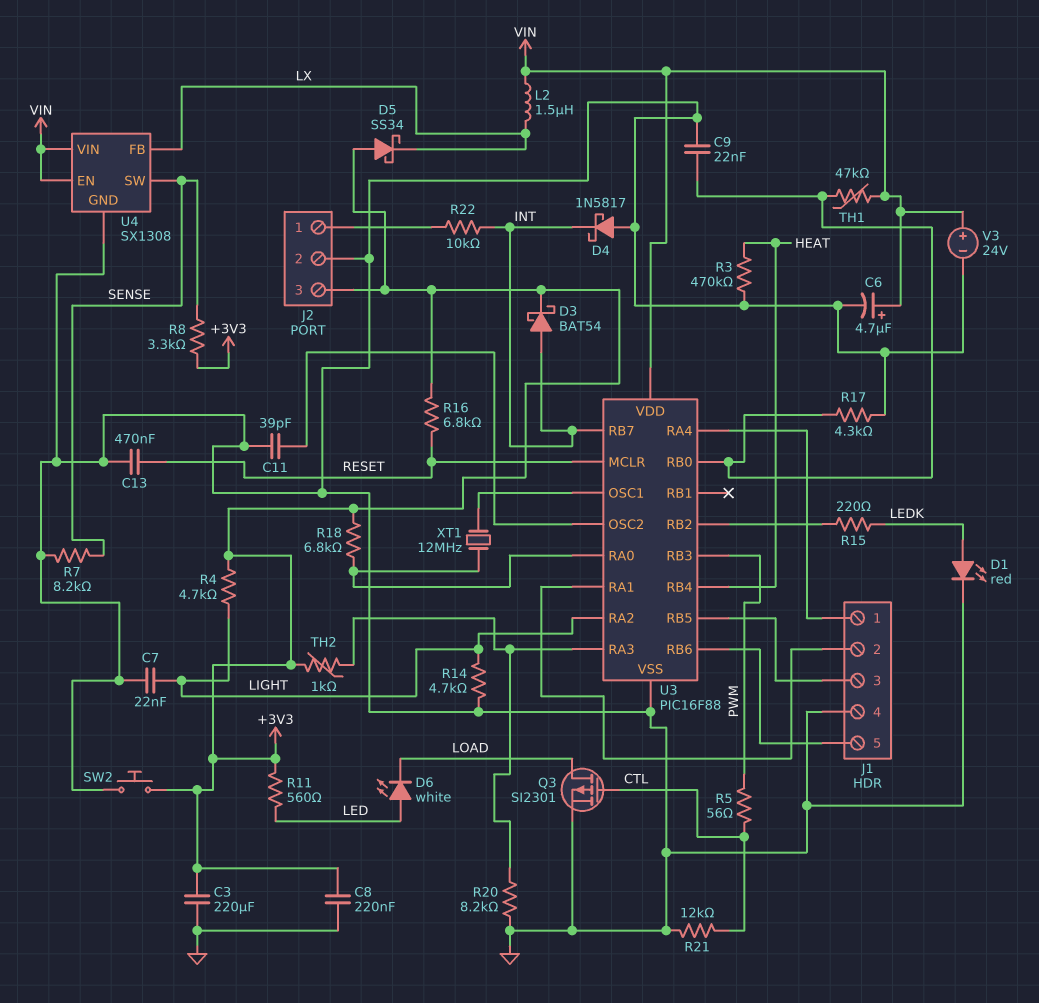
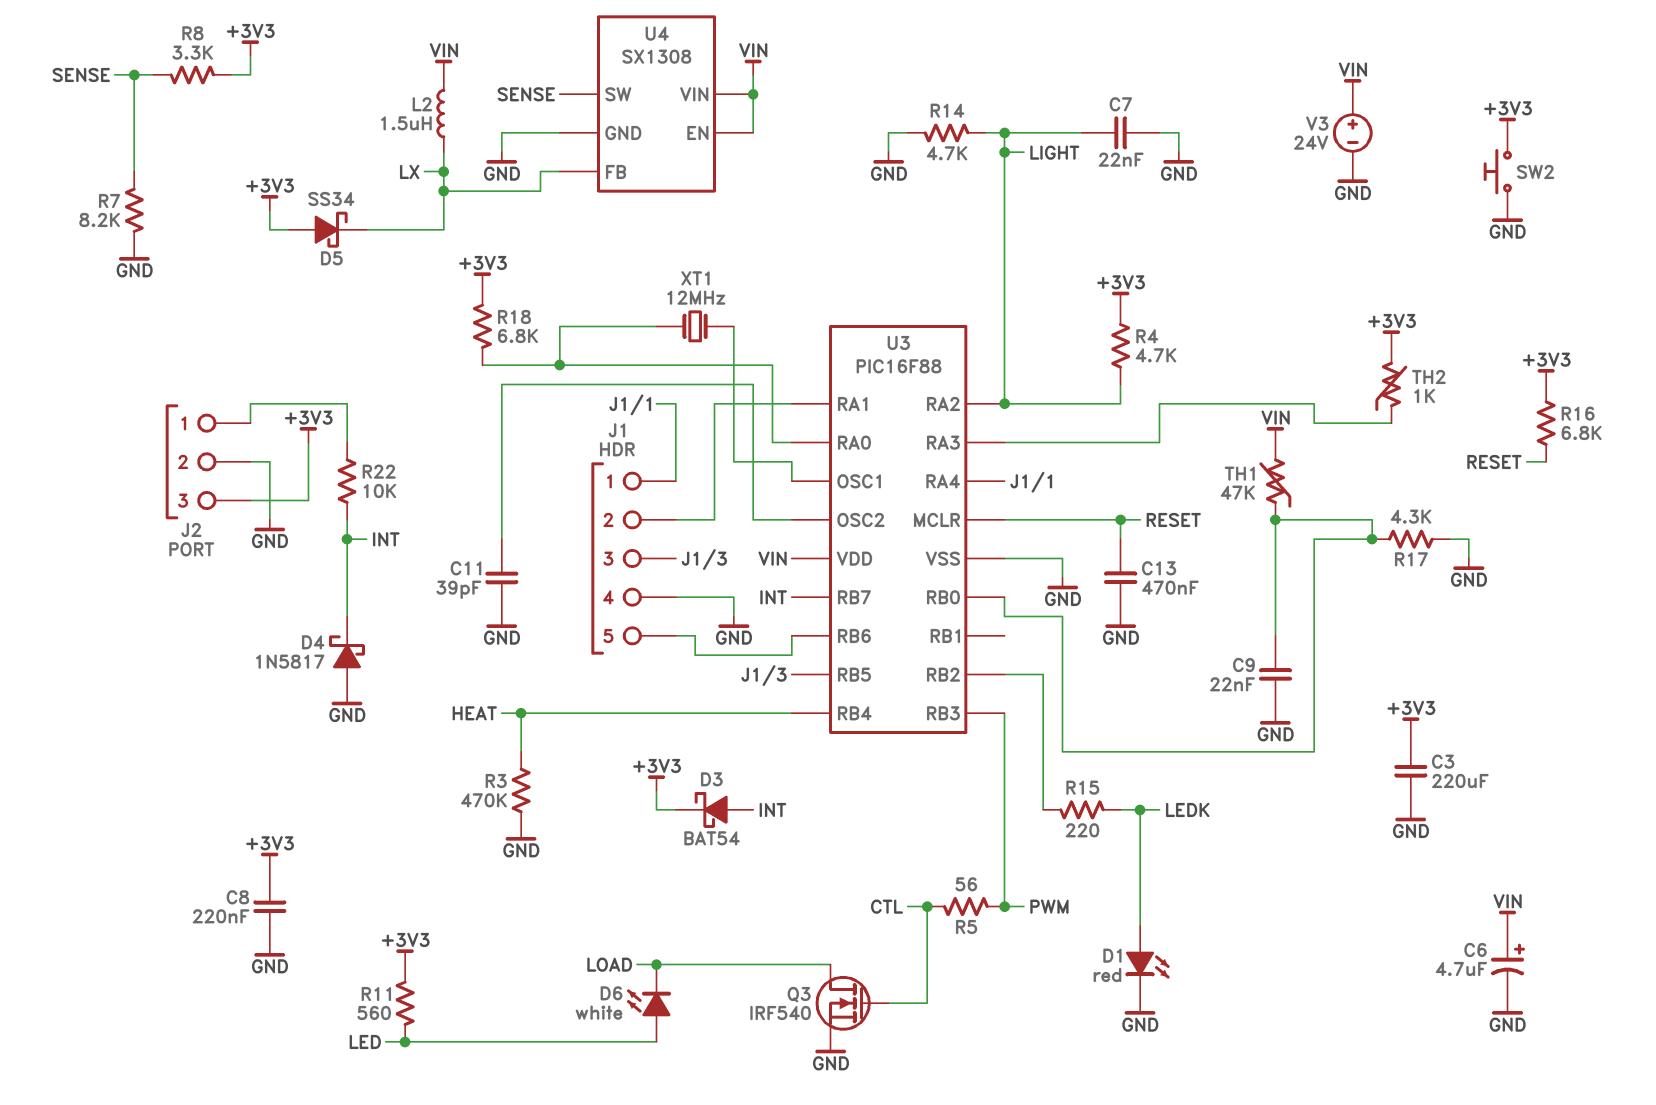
Q3: PMOS SI2301 (G CTL, D LOAD, S GND) -> NMOS IRF540 (G CTL, D LOAD, S GND)
R20: 8.2k (GND, U3/RA3) -> none
R21: 12k (CTL, GND) -> none

